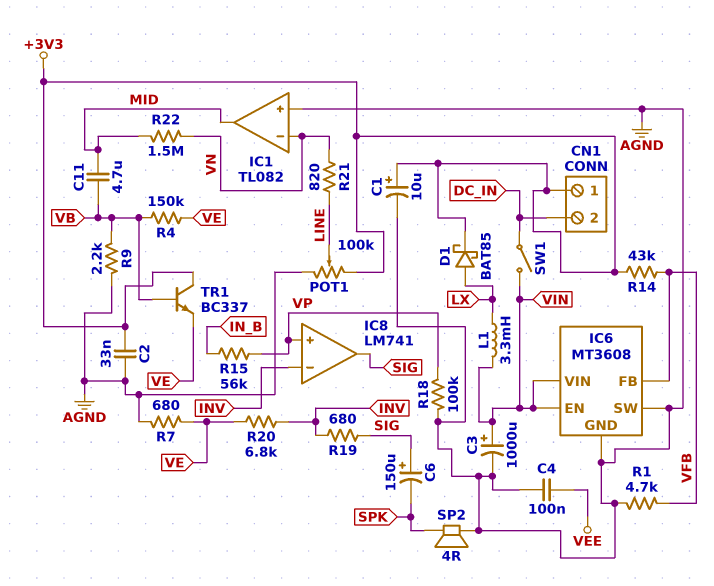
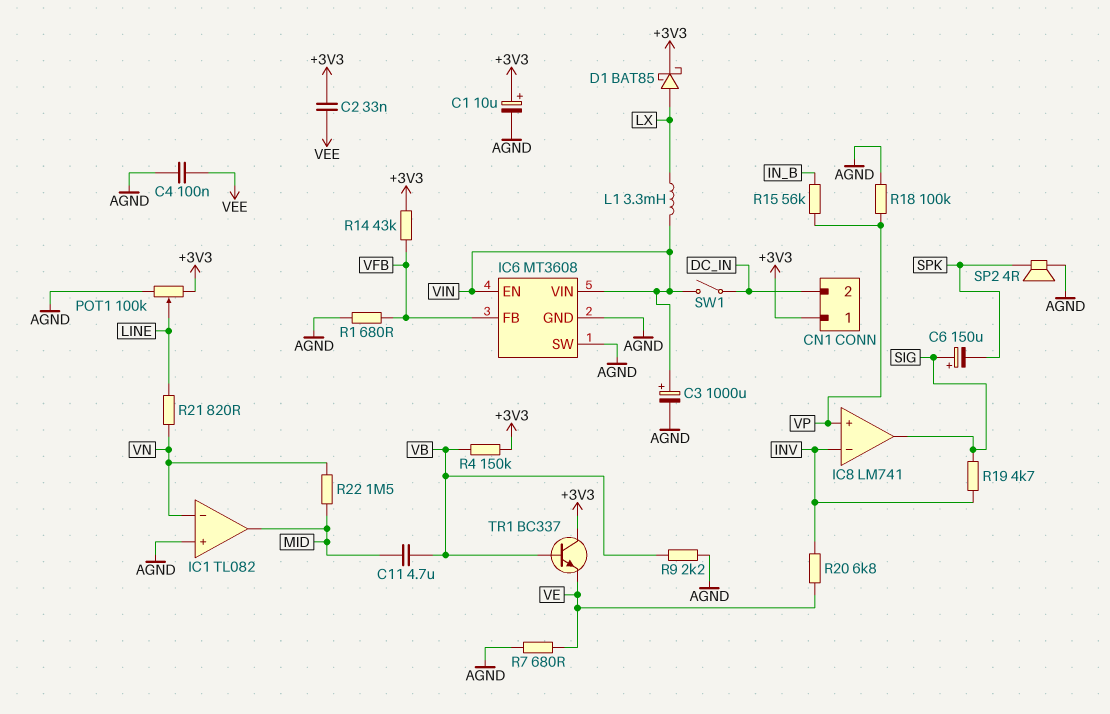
C2: 33nF (+3V3, AGND) -> 33nF (+3V3, VEE)
R1: 4.7k (AGND, VFB) -> 680 (AGND, VFB)
R4: 150k (VB, VE) -> 150k (+3V3, VB)
R19: 680 (INV, SIG) -> 4.7k (INV, SIG)

